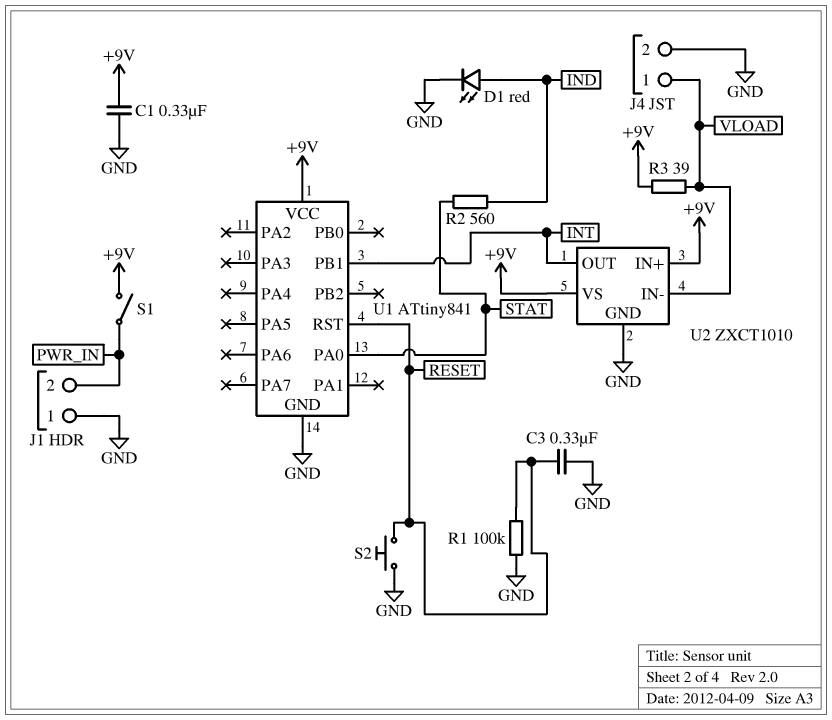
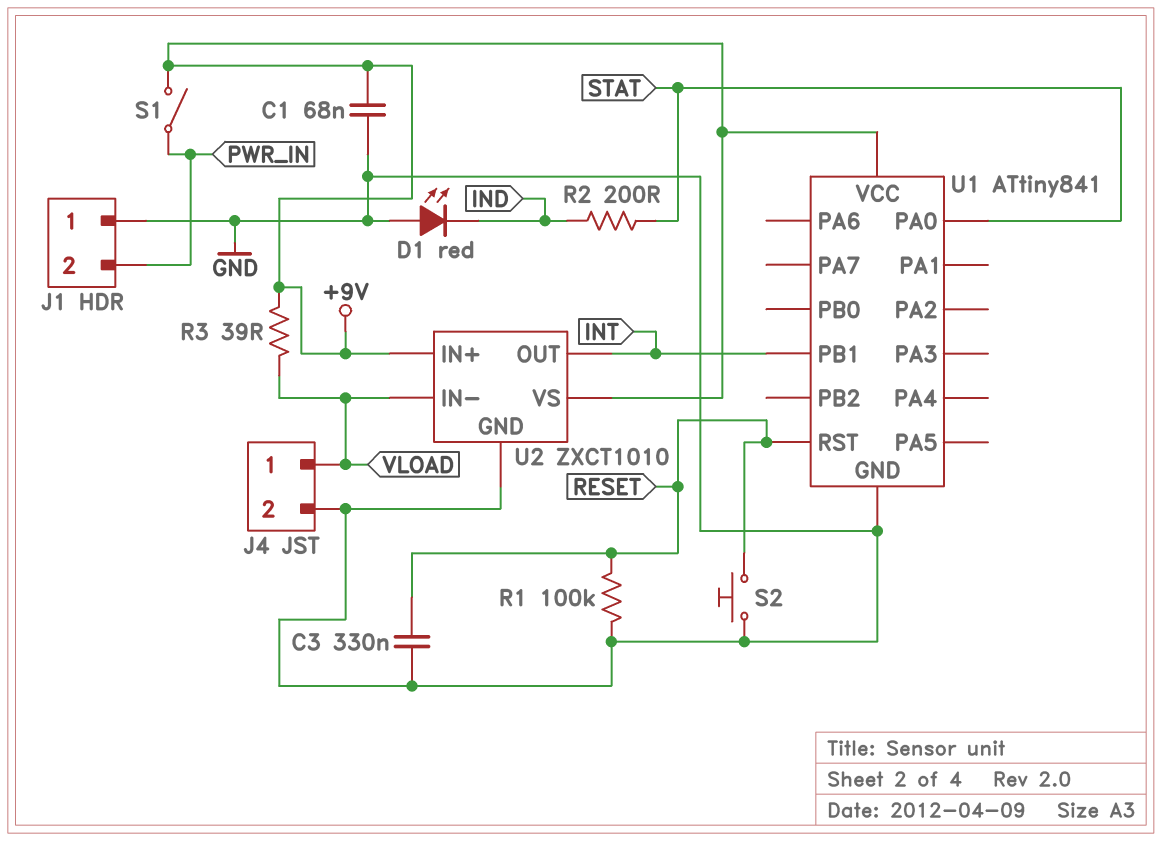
C1: 330nF (+9V, GND) -> 68nF (+9V, GND)
D1: LED red (A IND, K GND) -> LED red (A GND, K IND)
R2: 560 (IND, STAT) -> 200 (IND, STAT)

